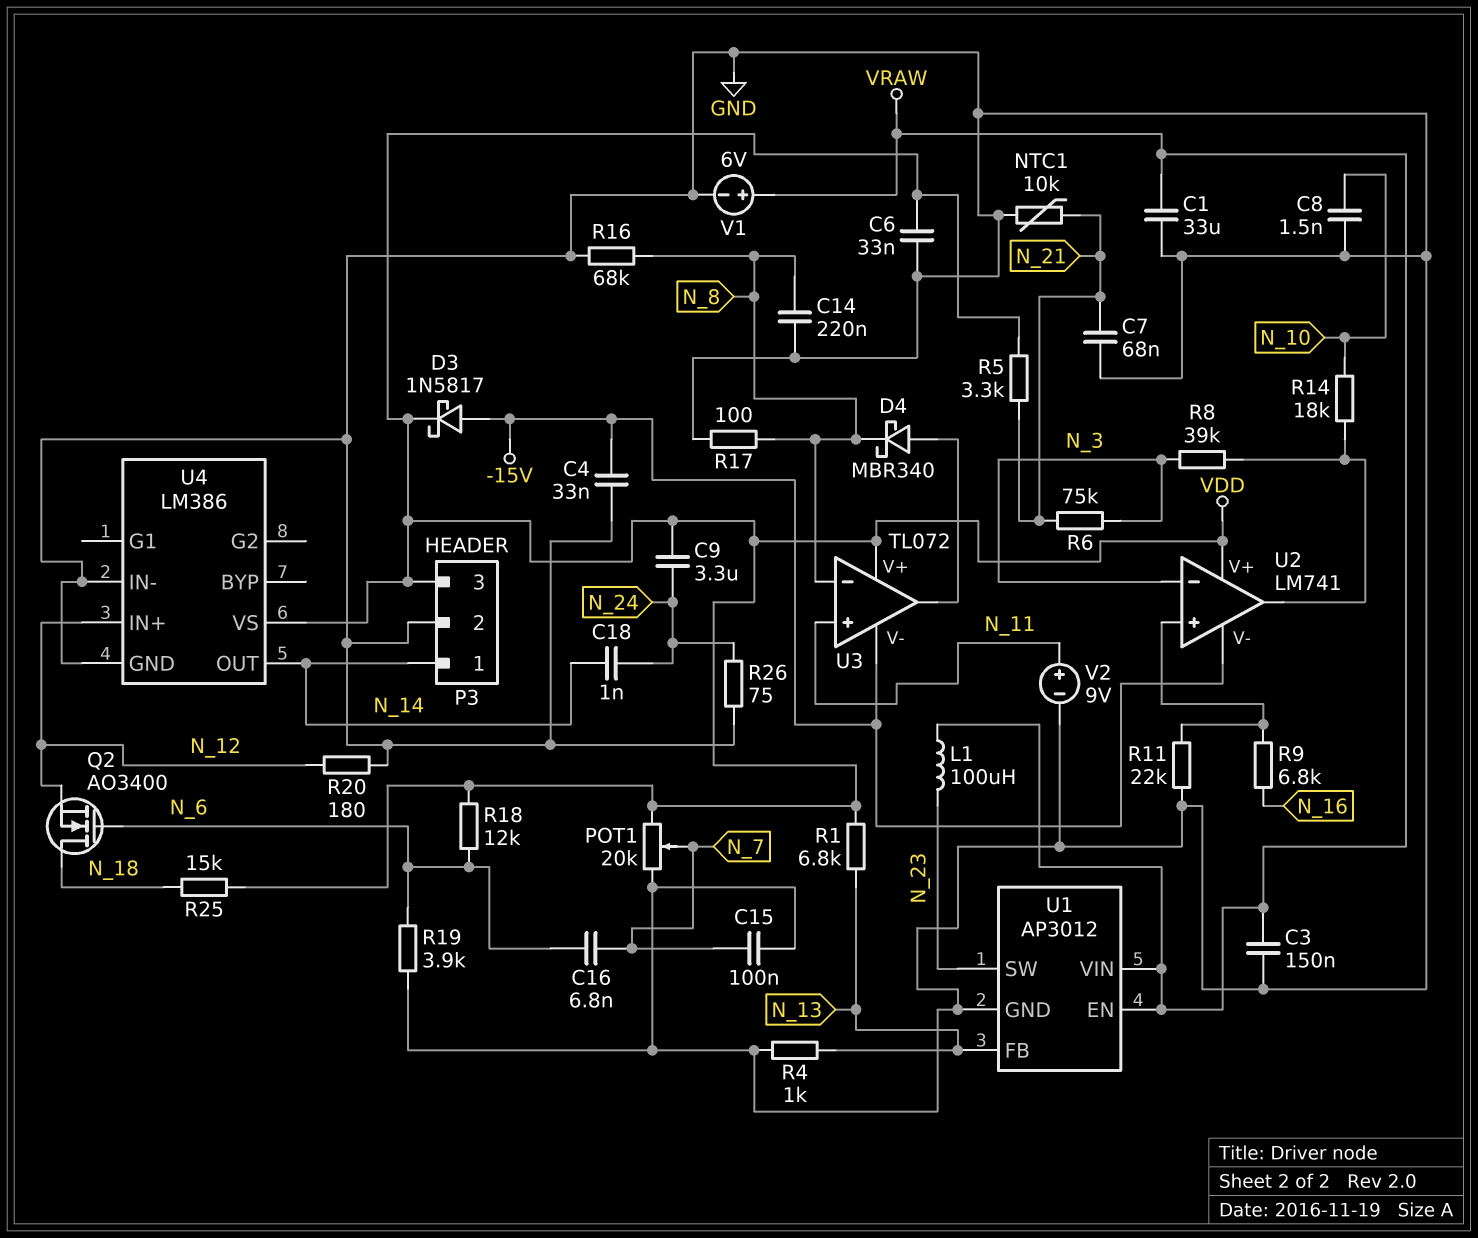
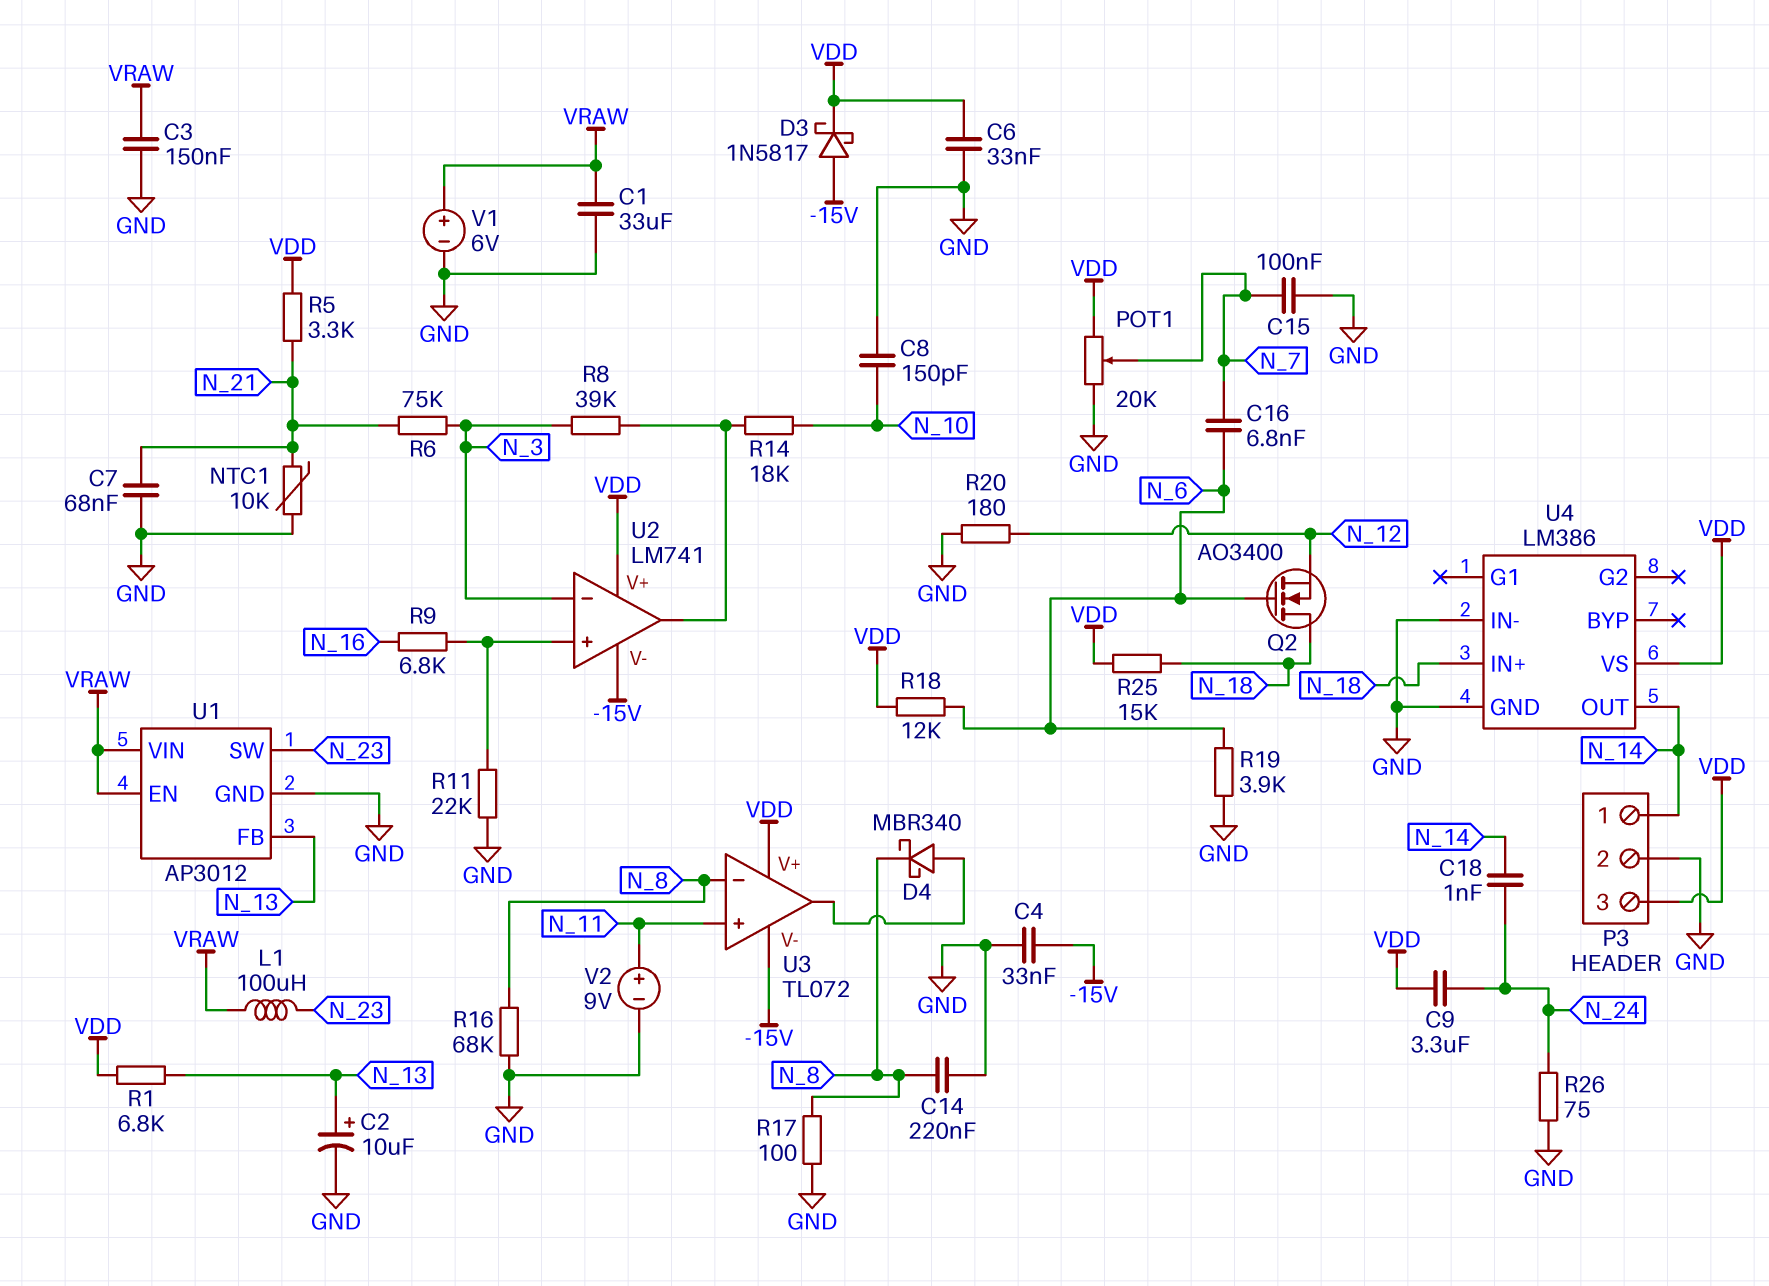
C2: none -> 10uF (plus N_13, minus GND)
C8: 1.5nF (GND, N_10) -> 150pF (GND, N_10)
R4: 1k (GND, N_13) -> none
U4 pin IN+: N_12 -> N_18

